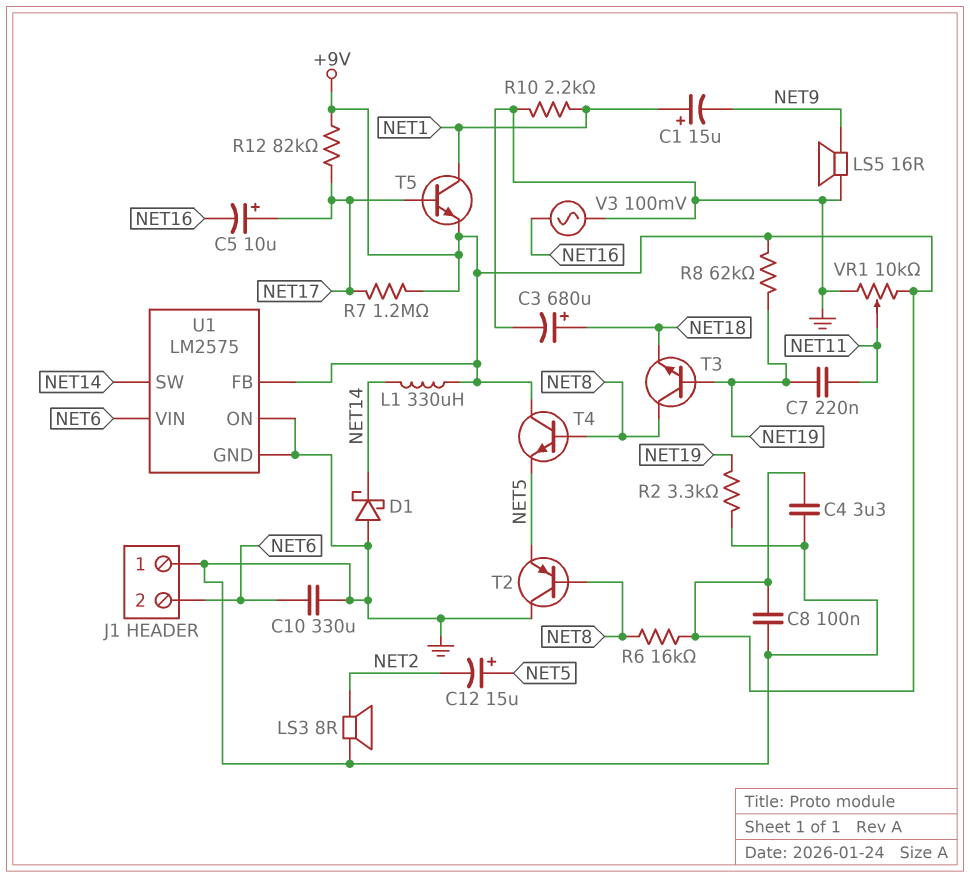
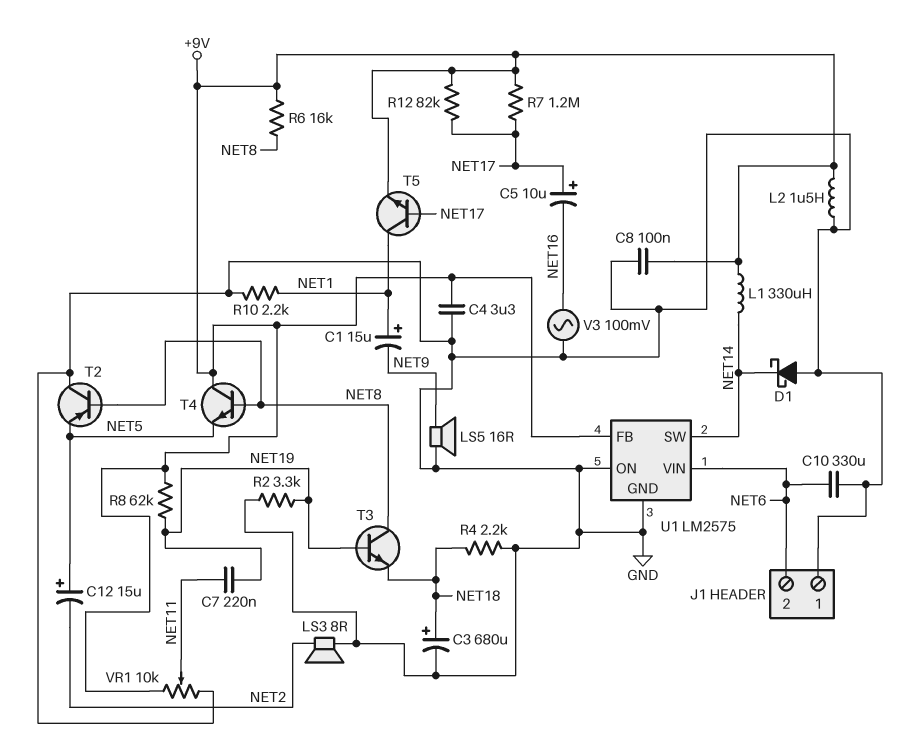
L2: none -> 1.5uH (+9V, GND)
R4: none -> 2.2k (GND, NET18)

